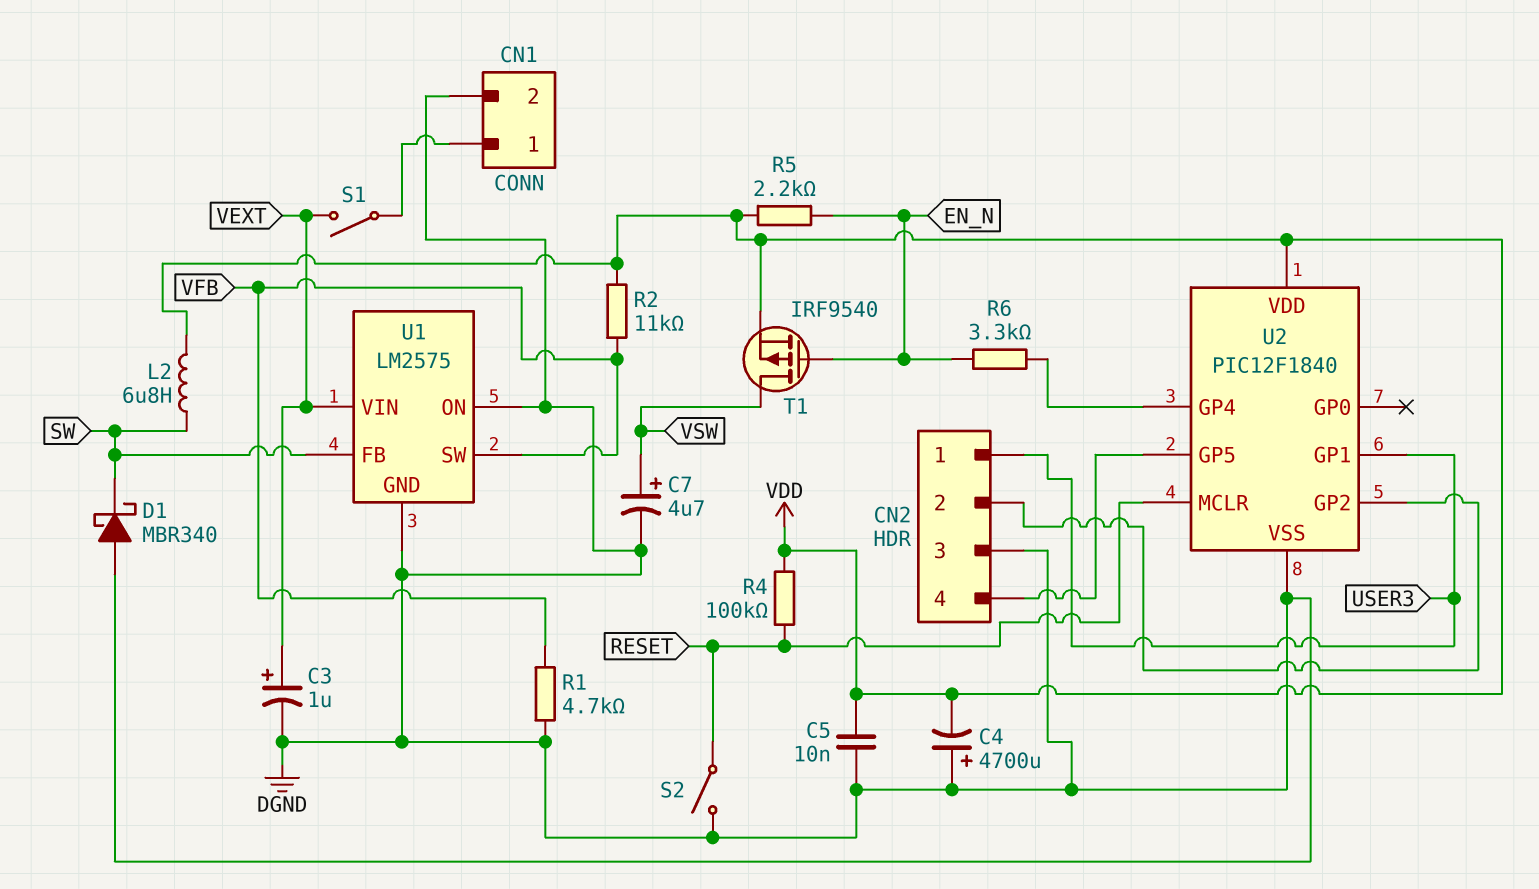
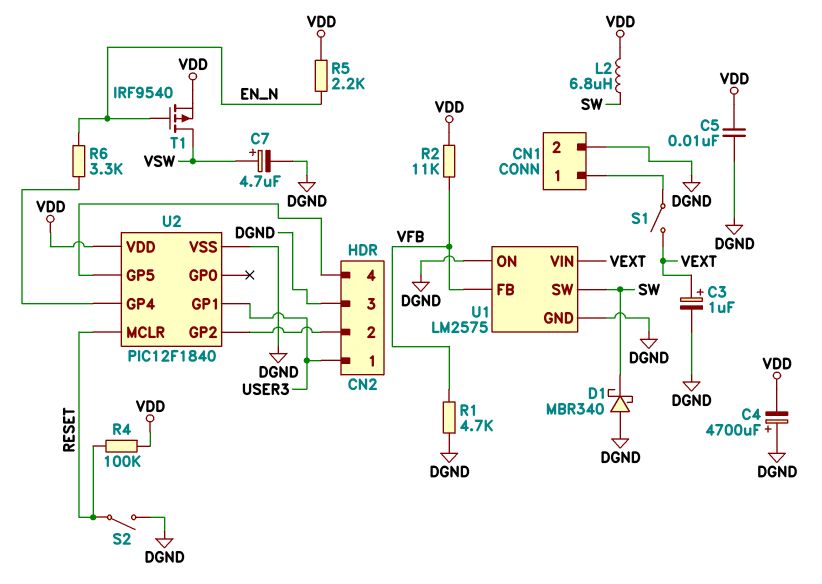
U1 pin FB: SW -> VFB
U1 pin SW: VFB -> SW

